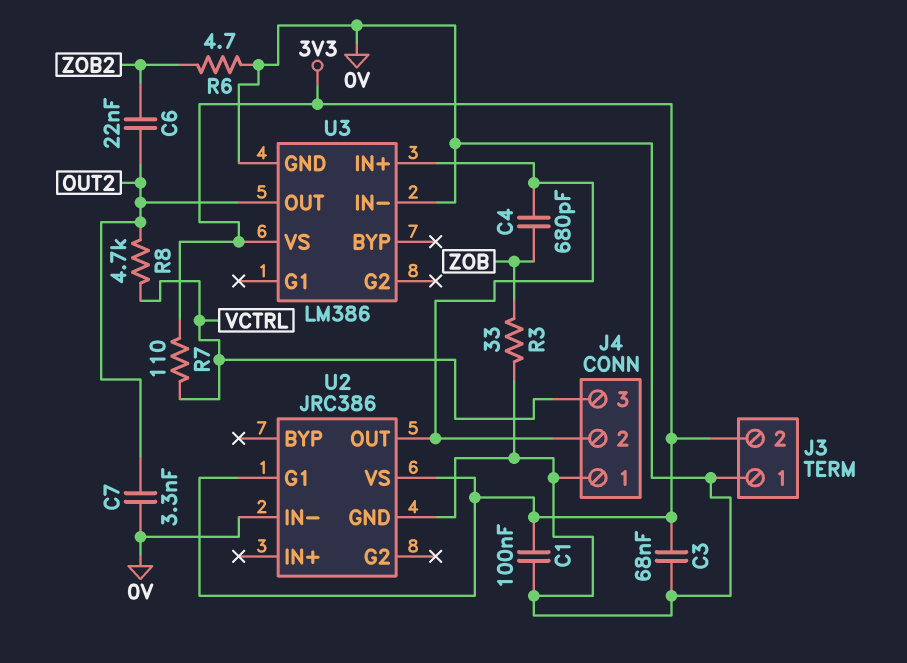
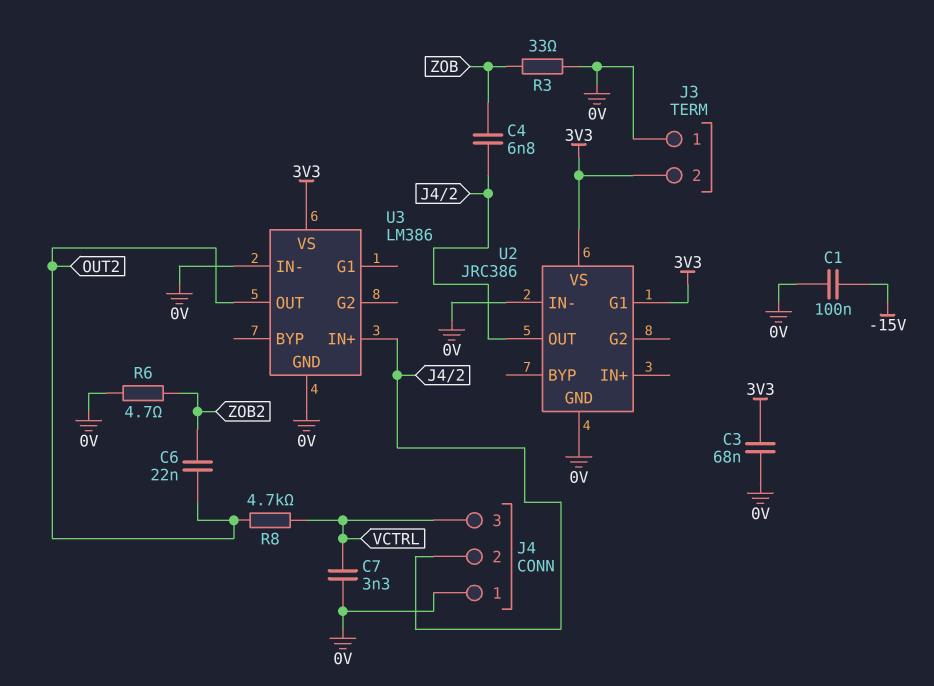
C1: 100nF (0V, 3V3) -> 100nF (-15V, 0V)
C4: 680pF (J4/2, ZOB) -> 6.8nF (J4/2, ZOB)
C7: 3.3nF (0V, OUT2) -> 3.3nF (0V, VCTRL)
R7: 110 (3V3, VCTRL) -> none

